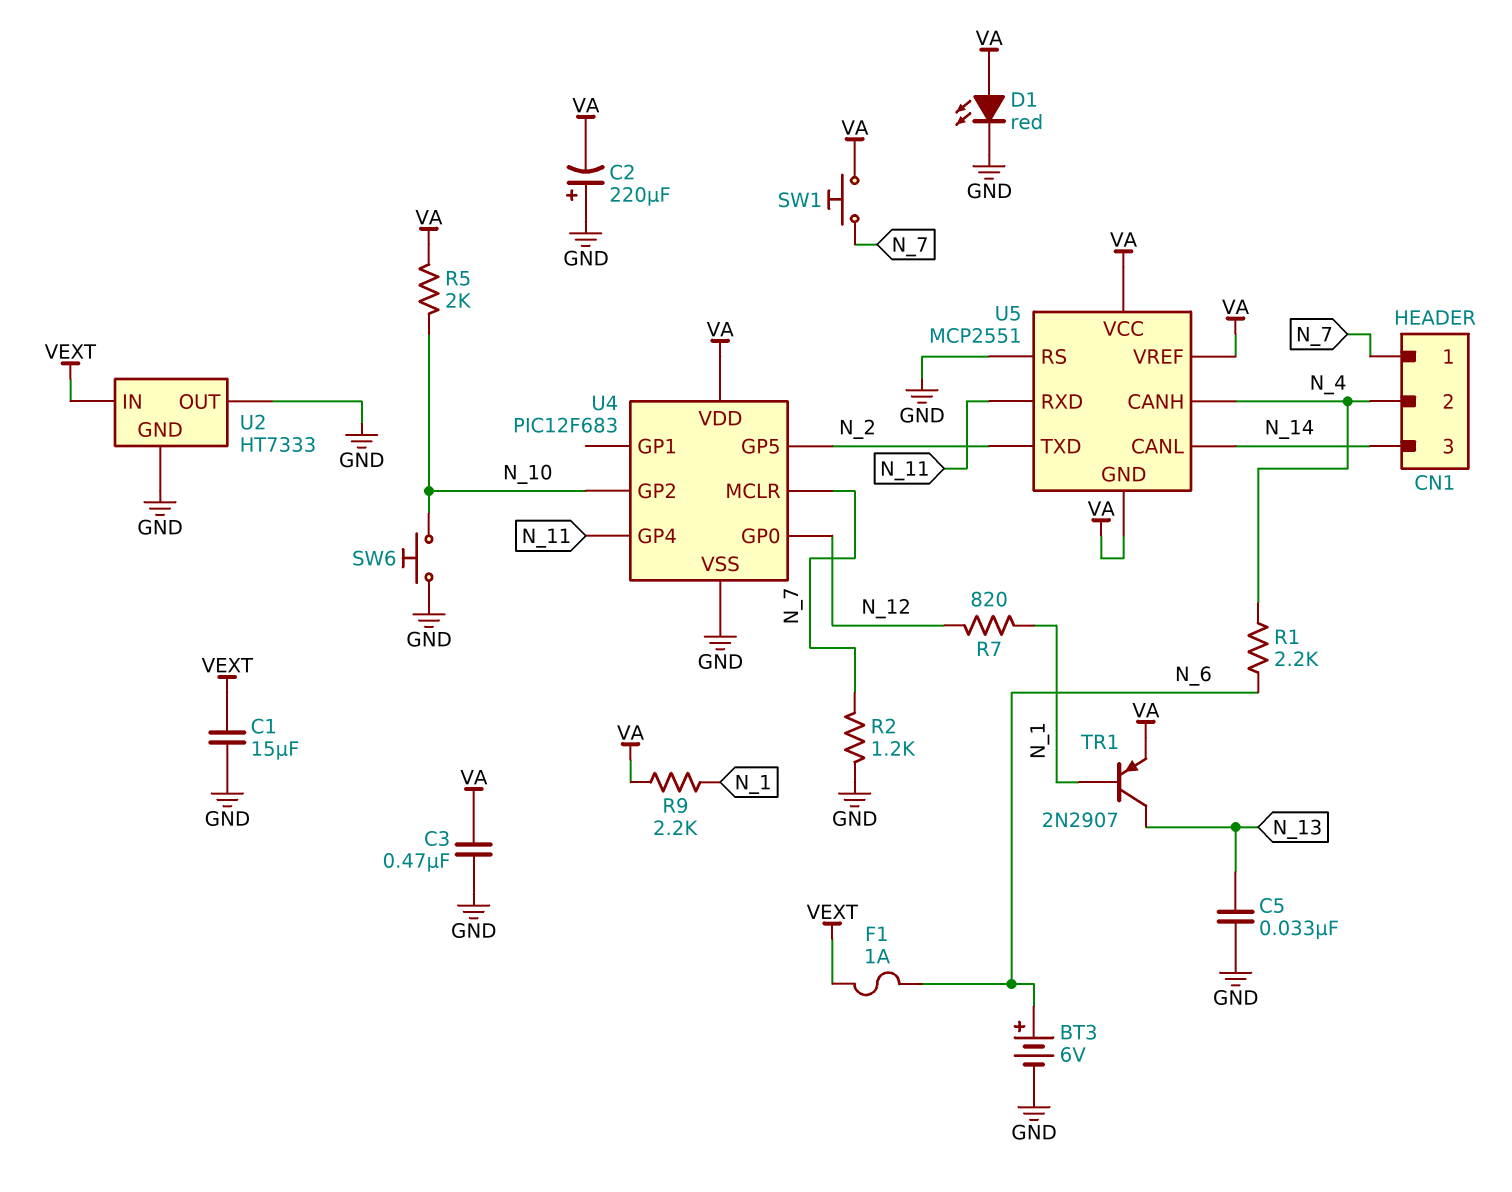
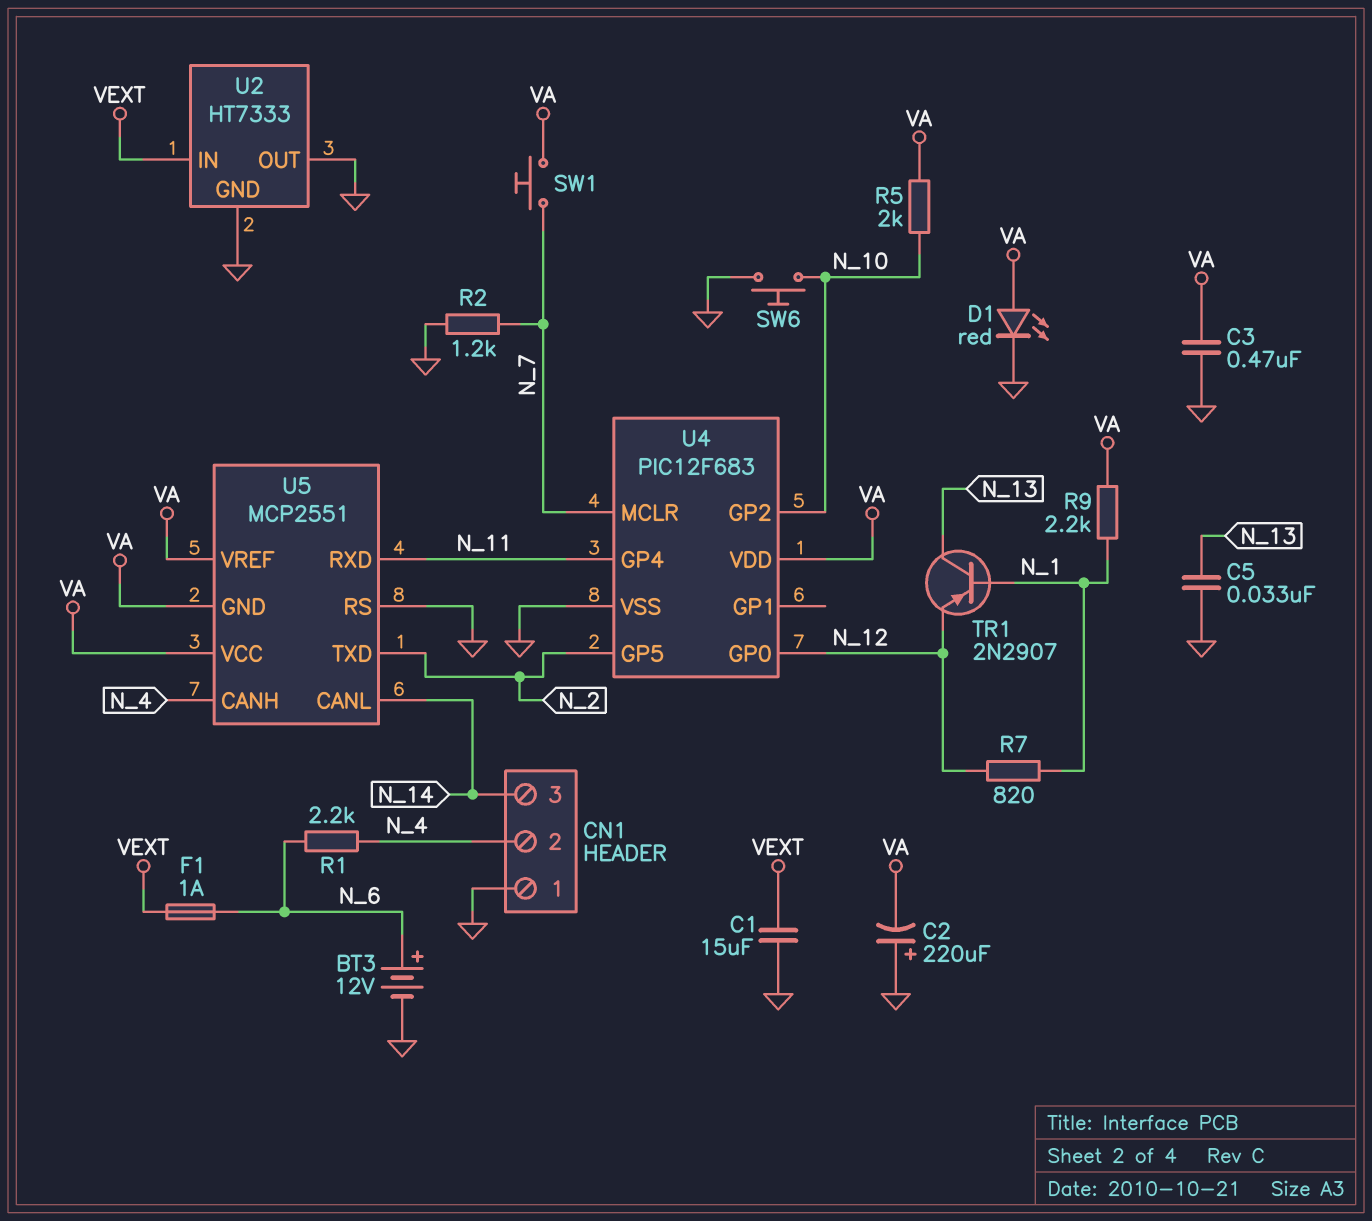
BT3: 6V (plus N_6, minus GND) -> 12V (plus N_6, minus GND)
CN1 pin 1: N_7 -> GND
TR1: PNP 2N2907 (B N_1, C N_13, E VA) -> PNP 2N2907 (B N_1, C N_13, E N_12)

